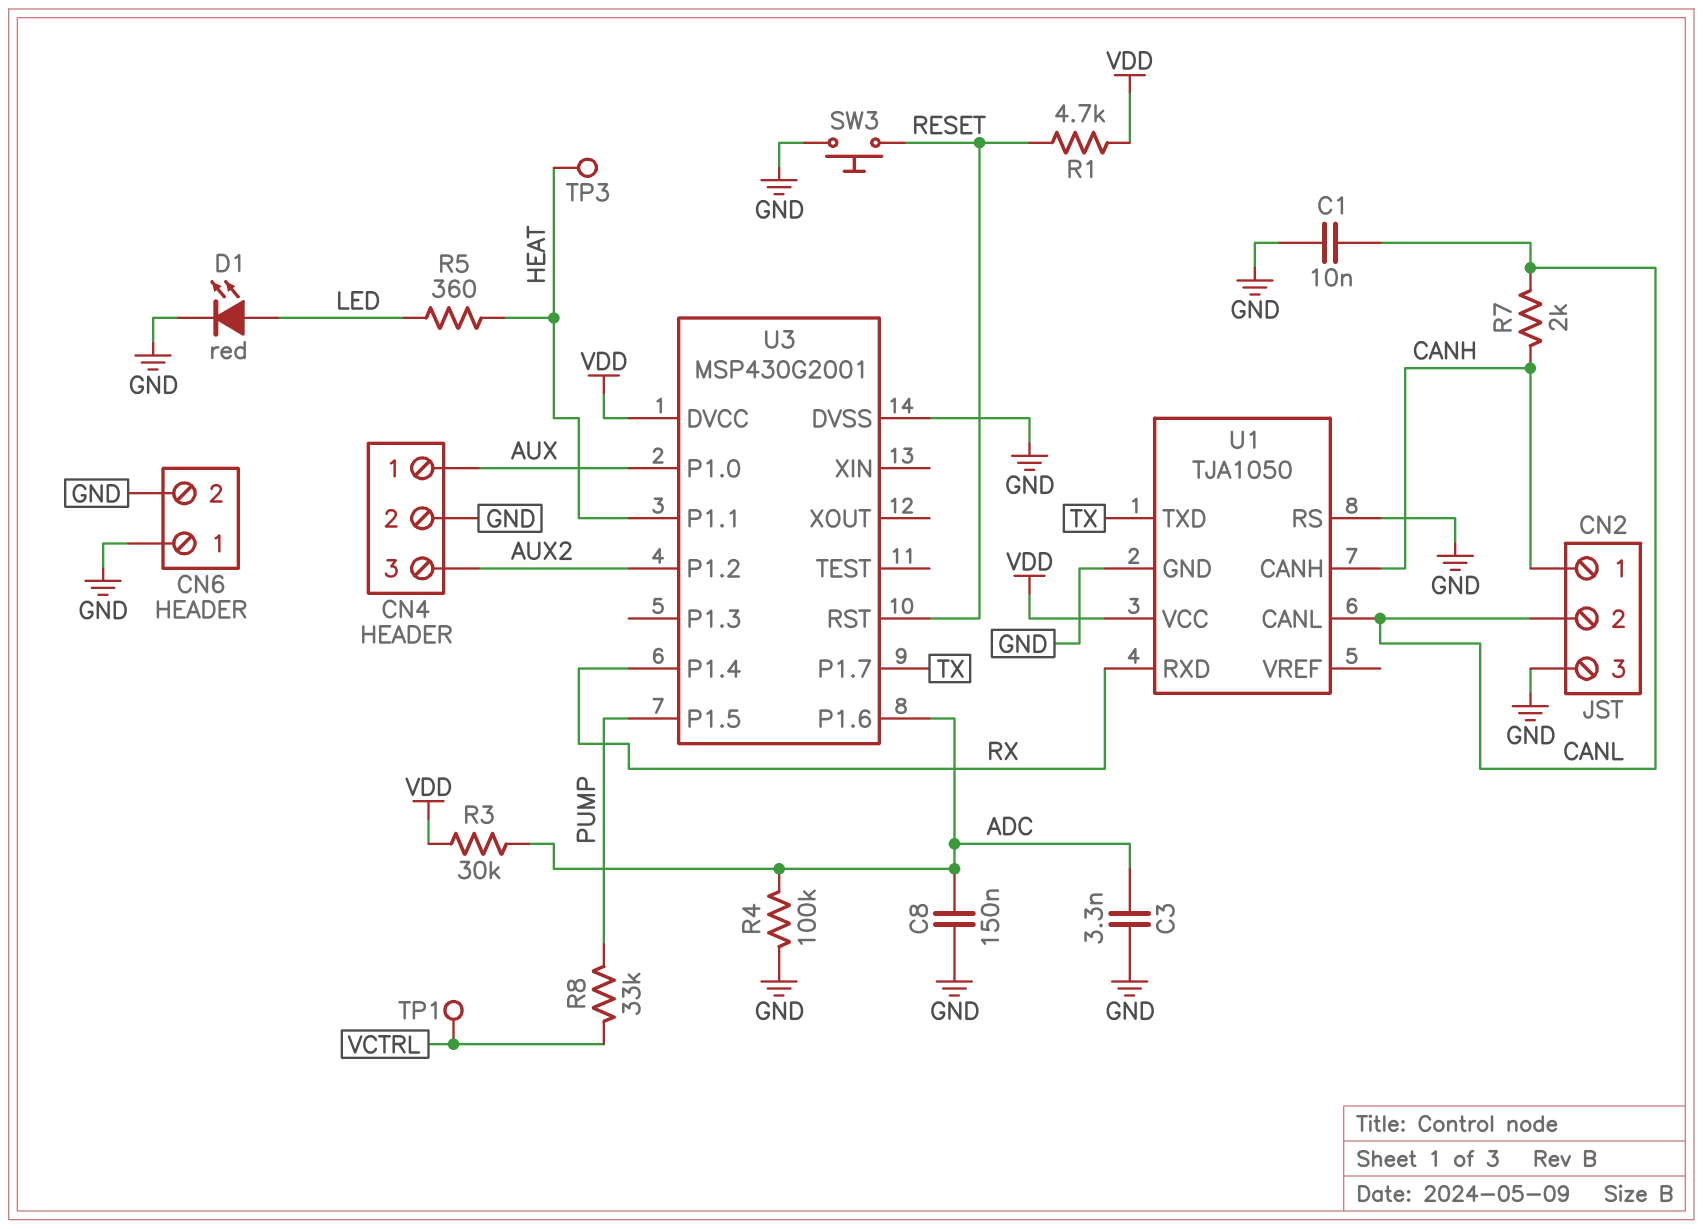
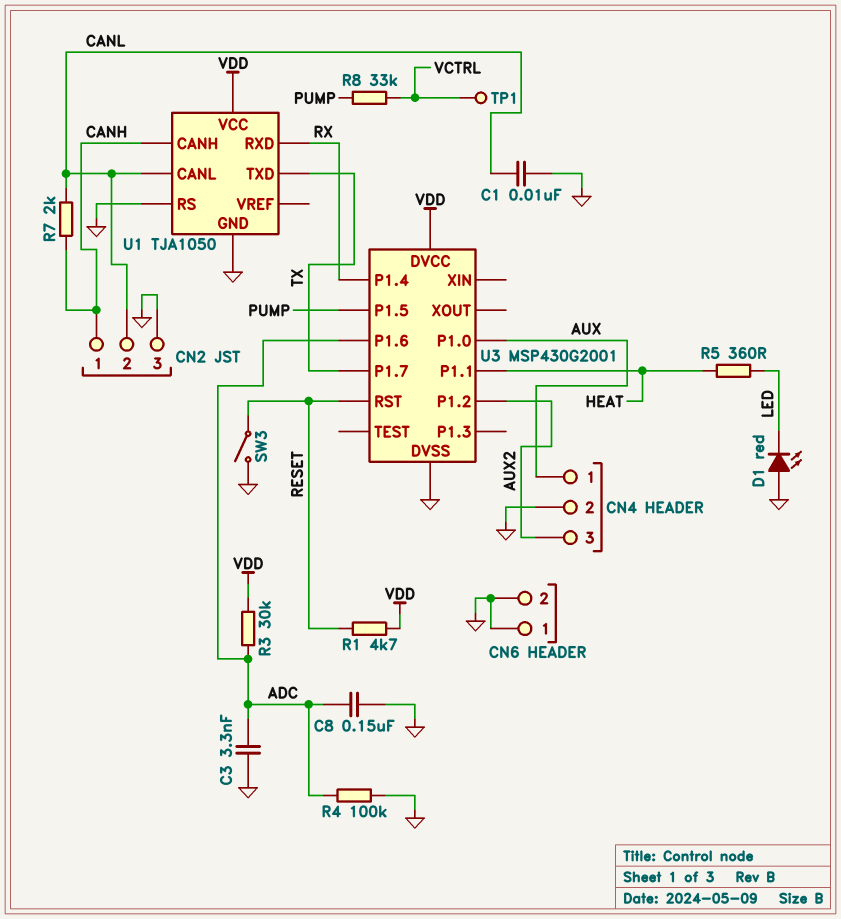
D1: LED red (A LED, K GND) -> LED red (A GND, K LED)
SW3: button (GND, RESET) -> switch (GND, RESET)
TP3: test point (HEAT) -> none

